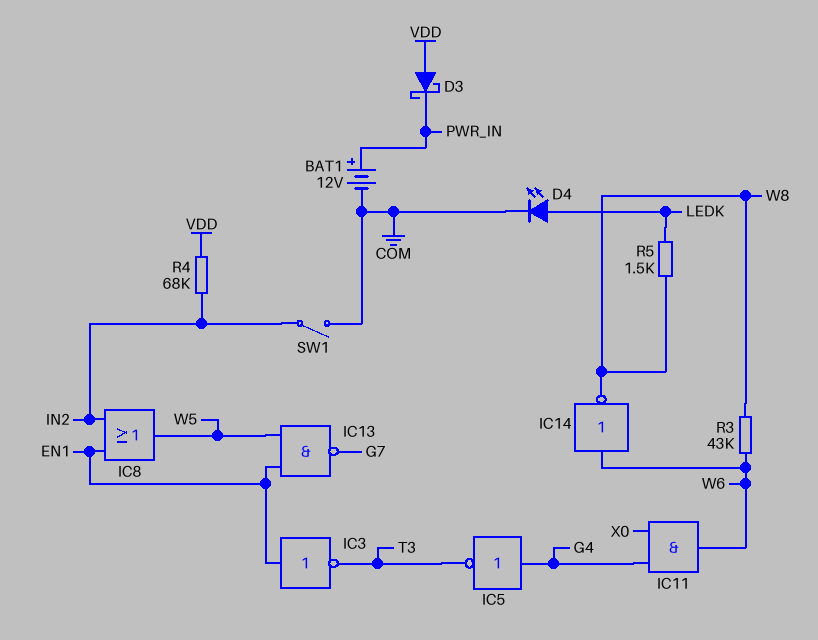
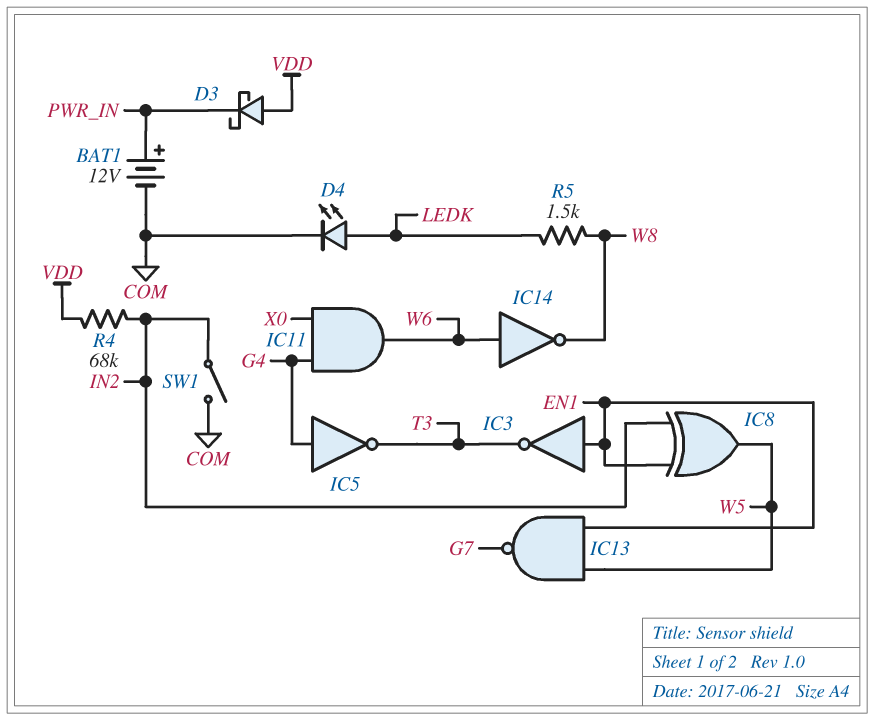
IC8: OR (in EN1, in IN2, out W5) -> XOR (in EN1, in IN2, out W5)
R3: 43k (W6, W8) -> none

